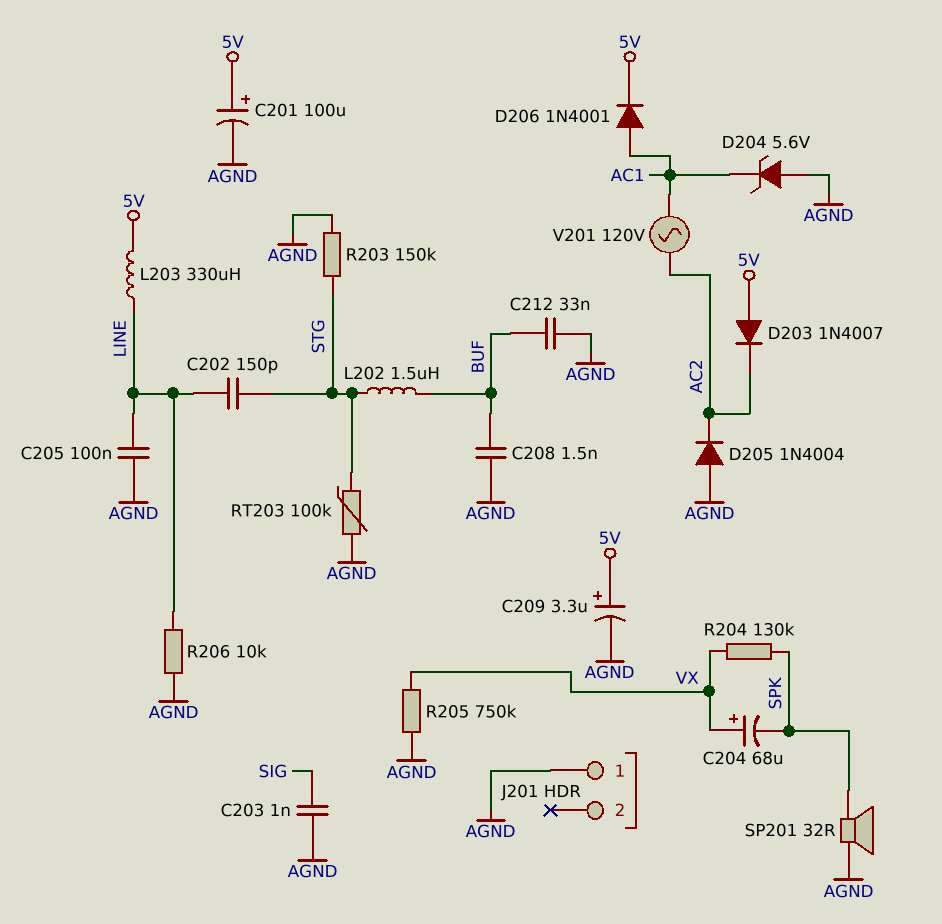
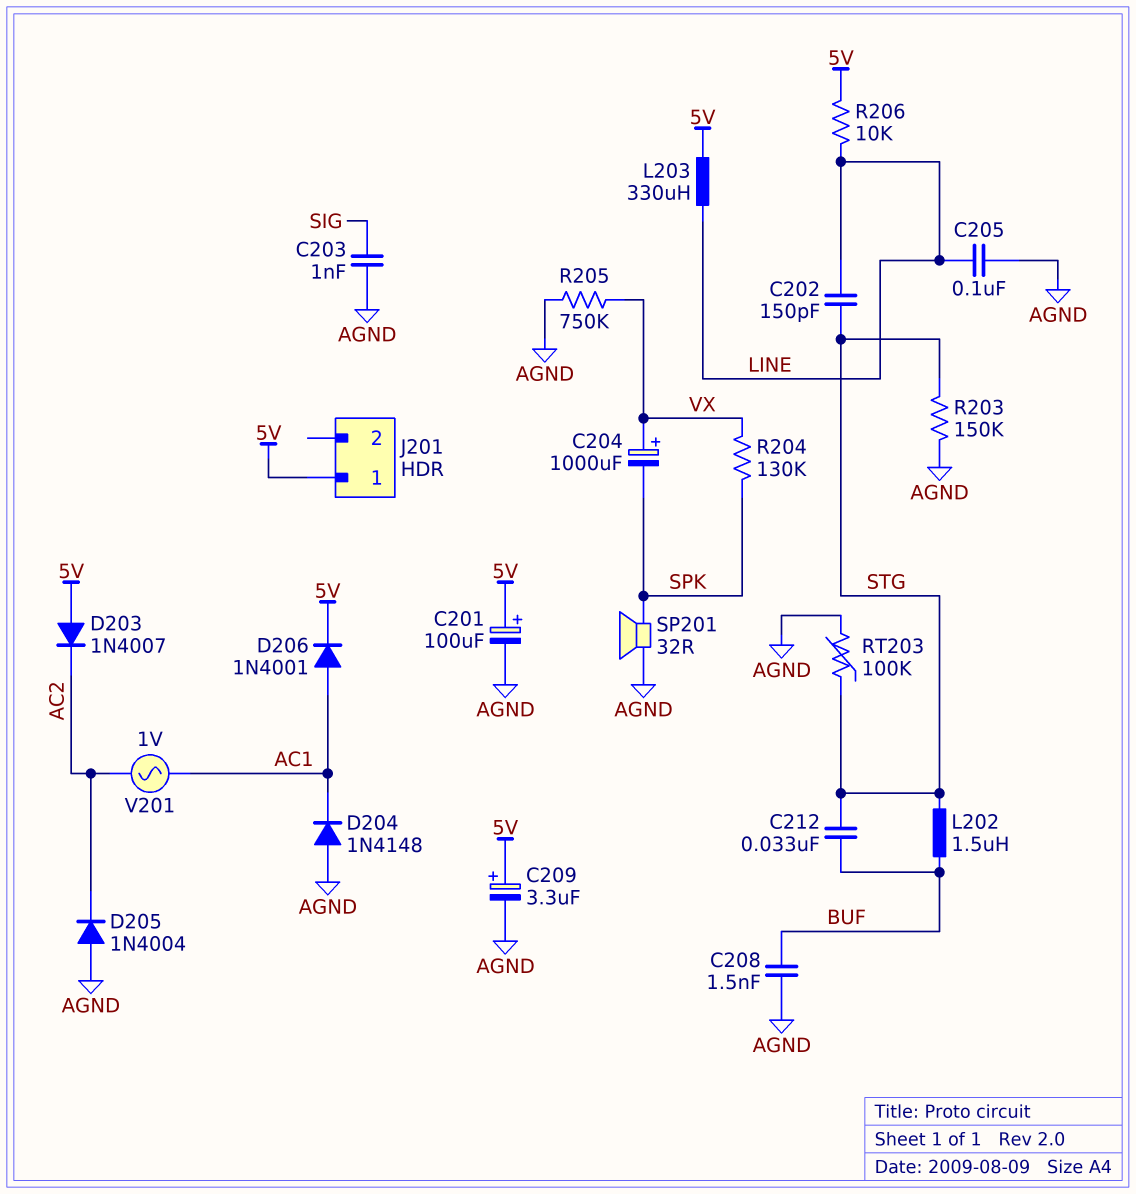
C204: 68uF (plus VX, minus SPK) -> 1000uF (plus VX, minus SPK)
C212: 33nF (AGND, BUF) -> 33nF (BUF, STG)
D204: zener 5.6V (A AGND, K AC1) -> diode 1N4148 (A AGND, K AC1)
J201 pin 1: AGND -> 5V
R206: 10k (AGND, LINE) -> 10k (5V, LINE)
V201: AC 120V (AC1, AC2) -> AC 1V (AC1, AC2)

